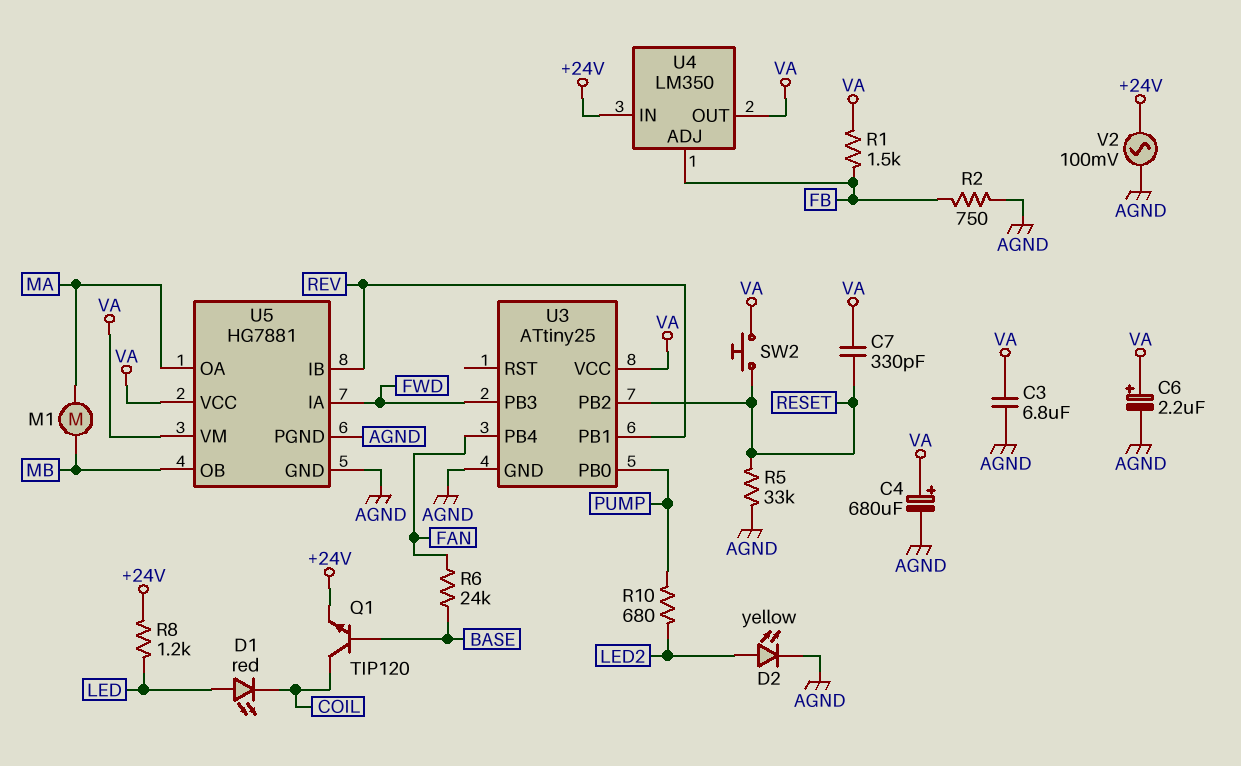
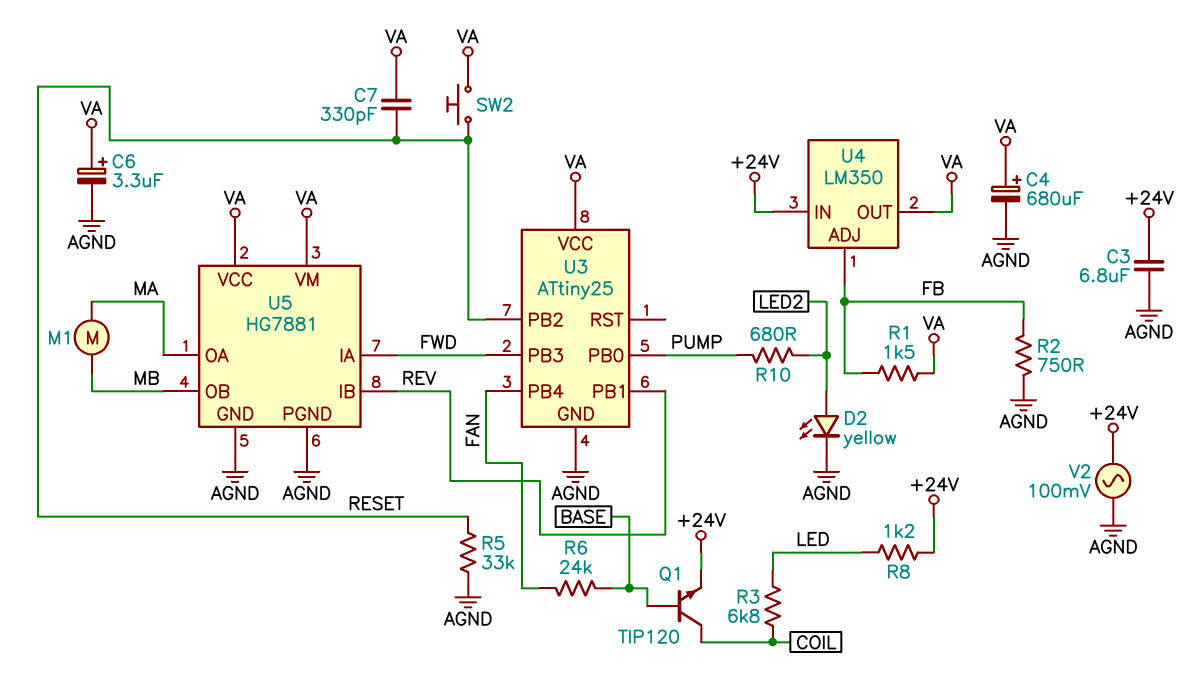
C3: 6.8uF (AGND, VA) -> 6.8uF (+24V, AGND)
C6: 2.2uF (plus VA, minus AGND) -> 3.3uF (plus VA, minus AGND)
D1: LED red (A LED, K COIL) -> none
R3: none -> 6.8k (COIL, LED)

